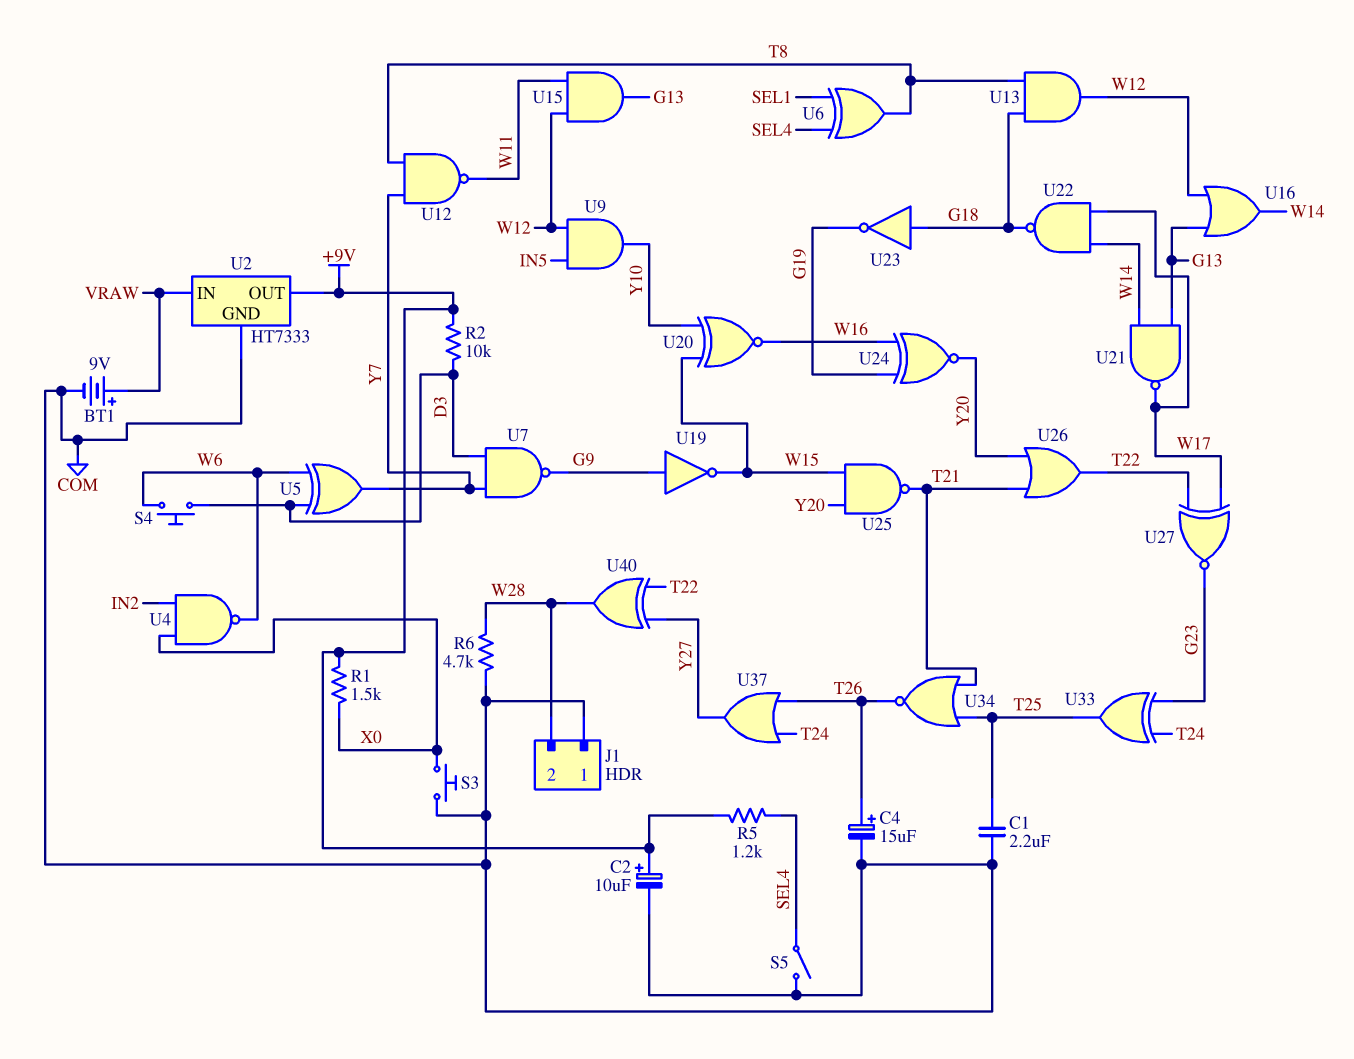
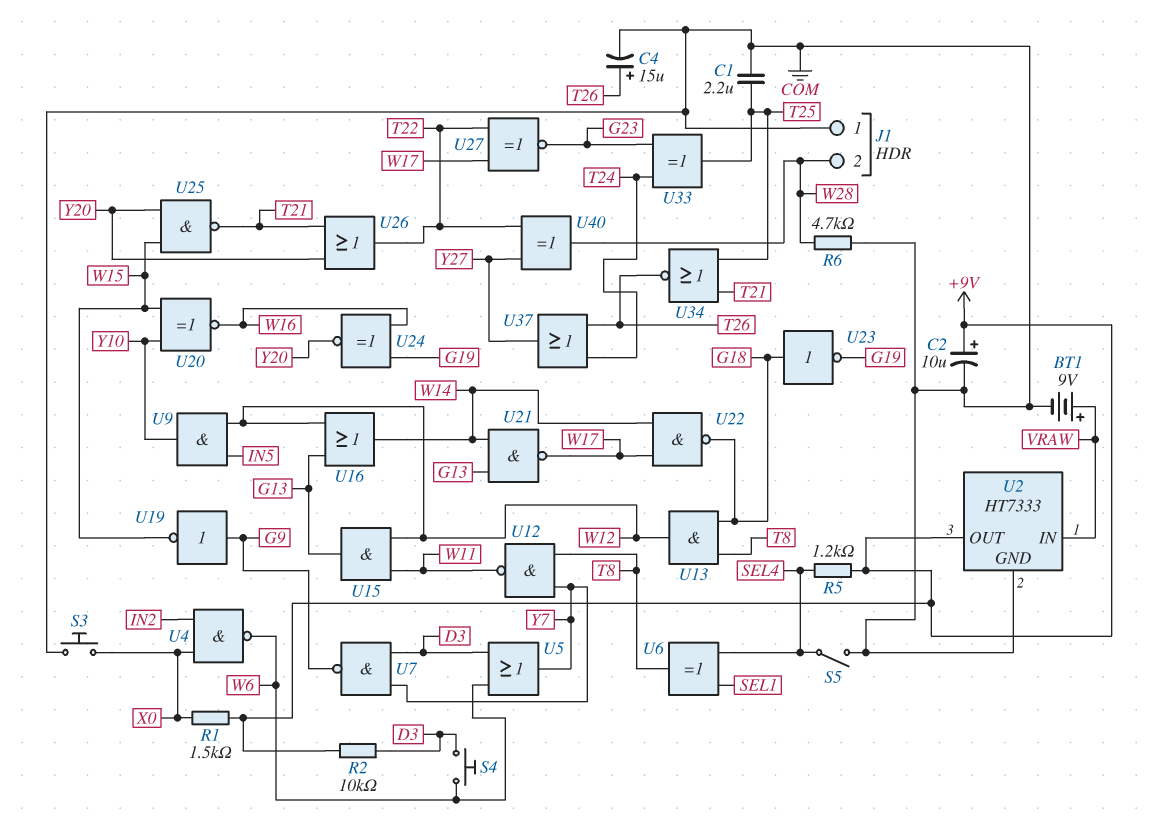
U5: XOR (in D3, in W6, out Y7) -> OR (in D3, in W6, out Y7)

